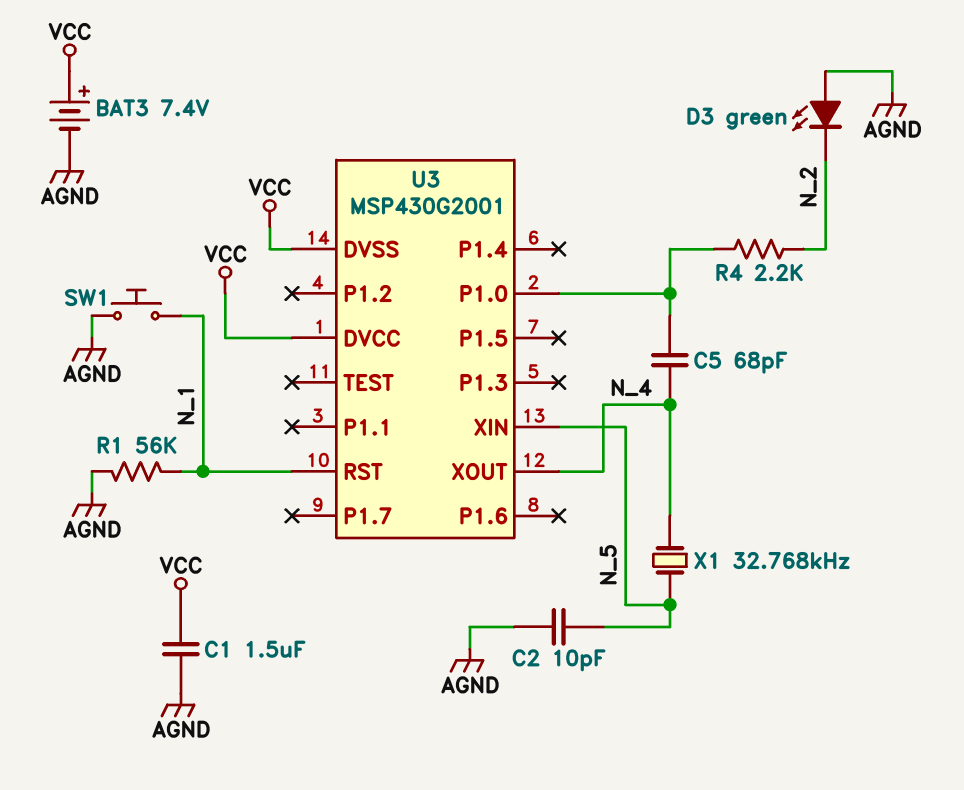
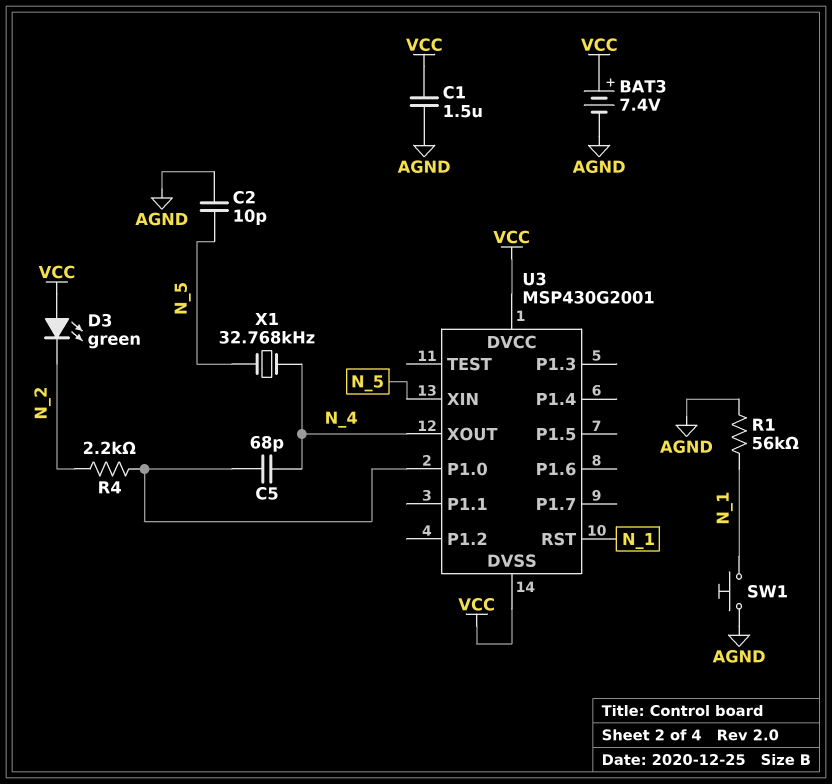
D3: LED green (A AGND, K N_2) -> LED green (A VCC, K N_2)

